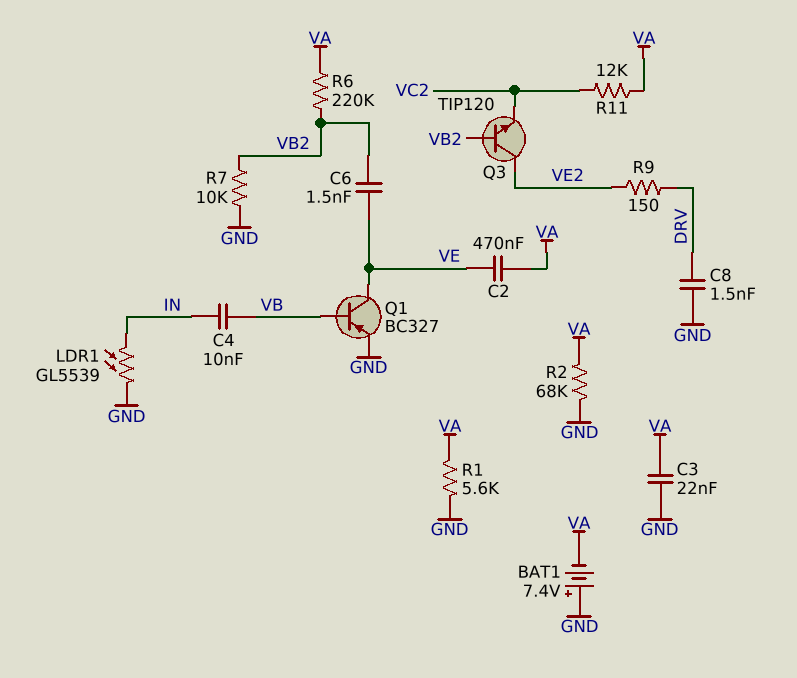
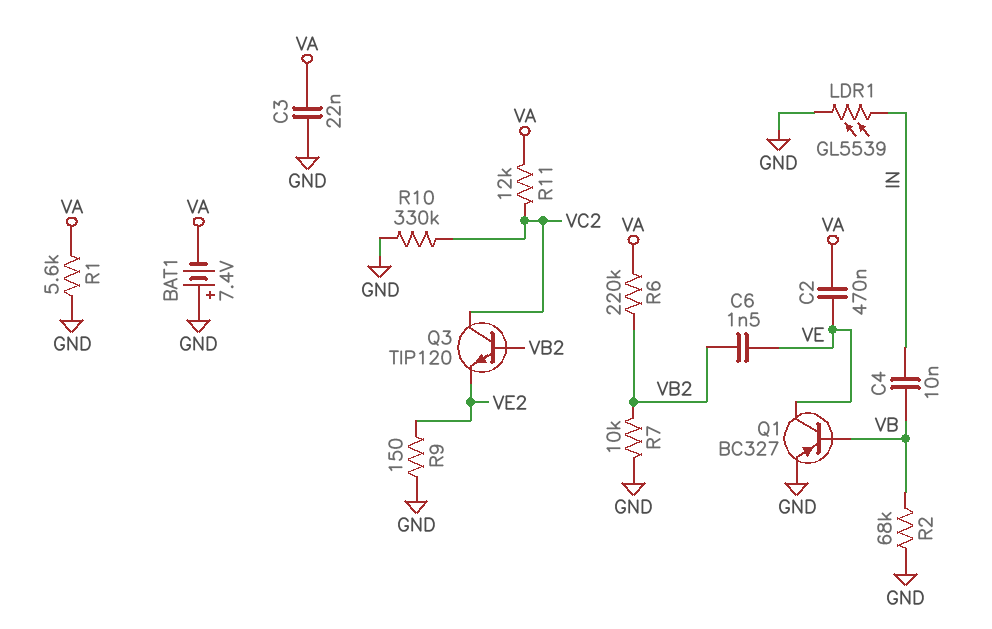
C8: 1.5nF (DRV, GND) -> none
Q3: NPN TIP120 (B VB2, C VE2, E VC2) -> NPN TIP120 (B VB2, C VC2, E VE2)
R2: 68k (GND, VA) -> 68k (GND, VB)
R9: 150 (DRV, VE2) -> 150 (GND, VE2)
R10: none -> 330k (GND, VC2)

